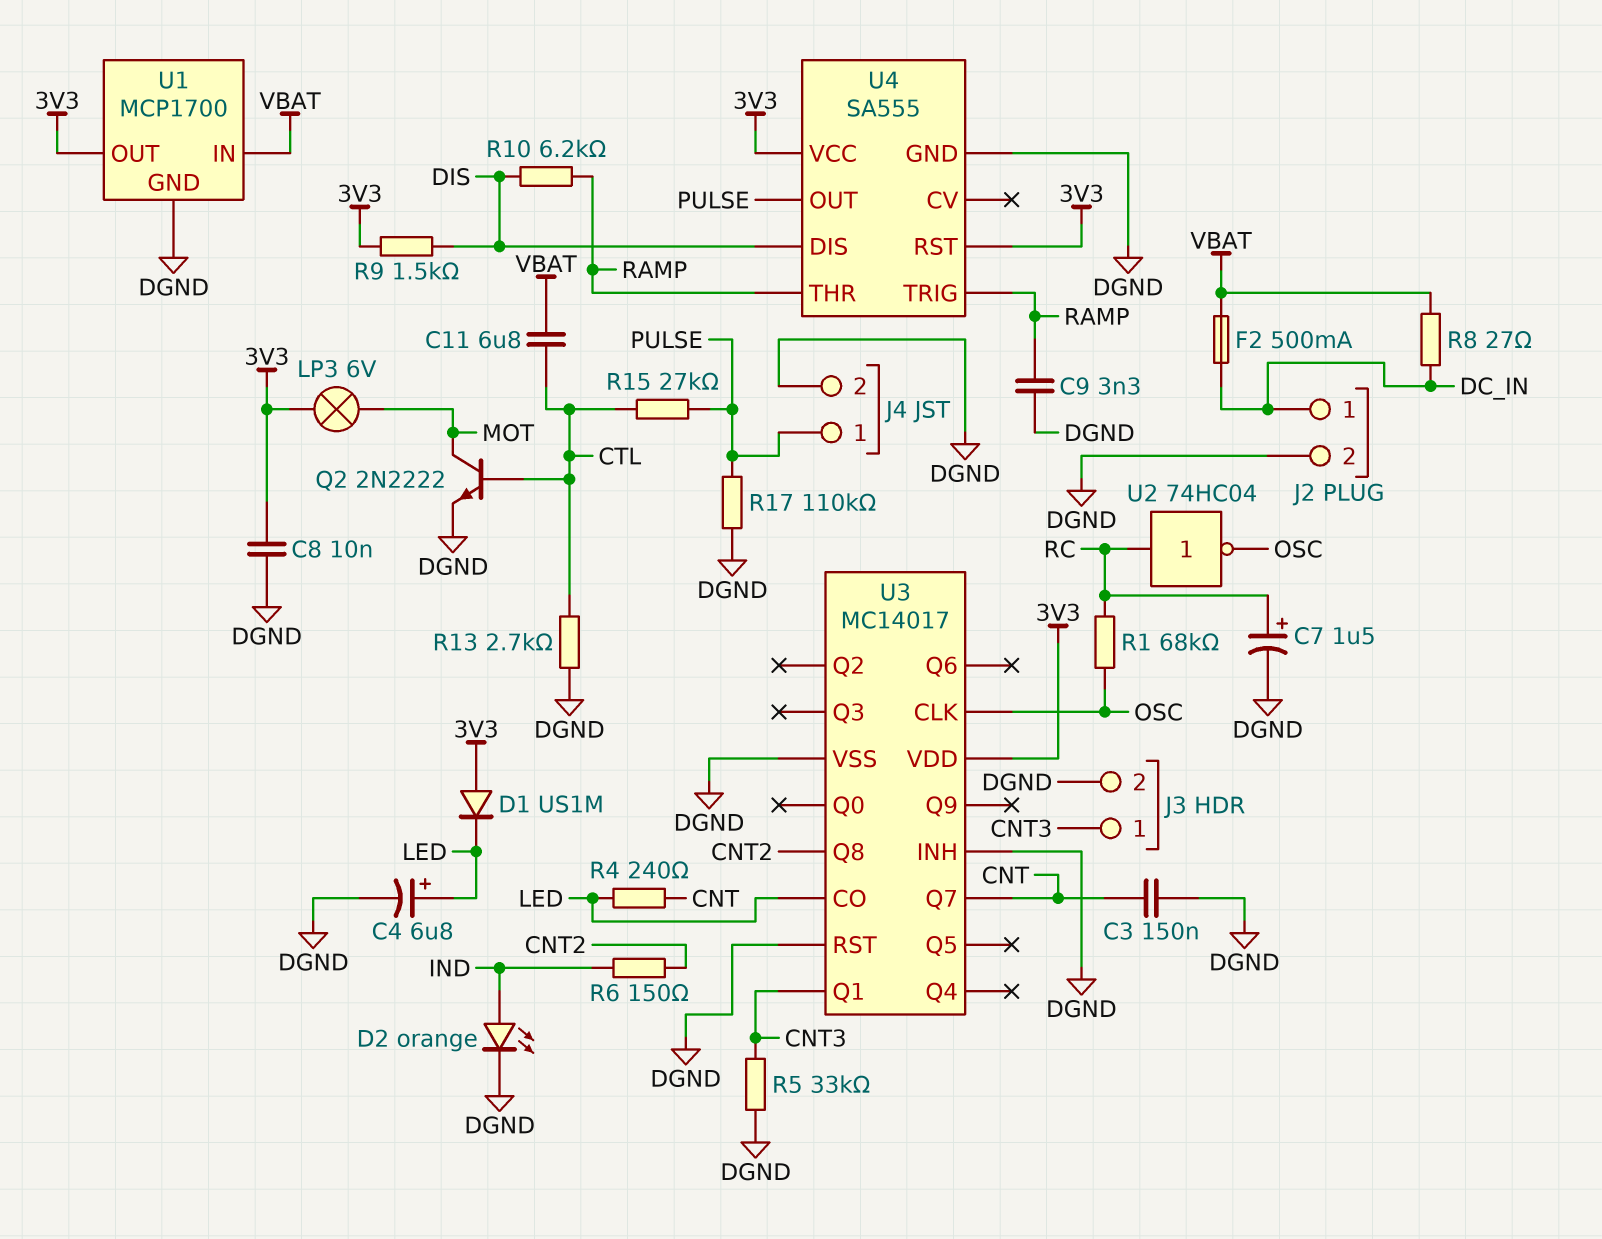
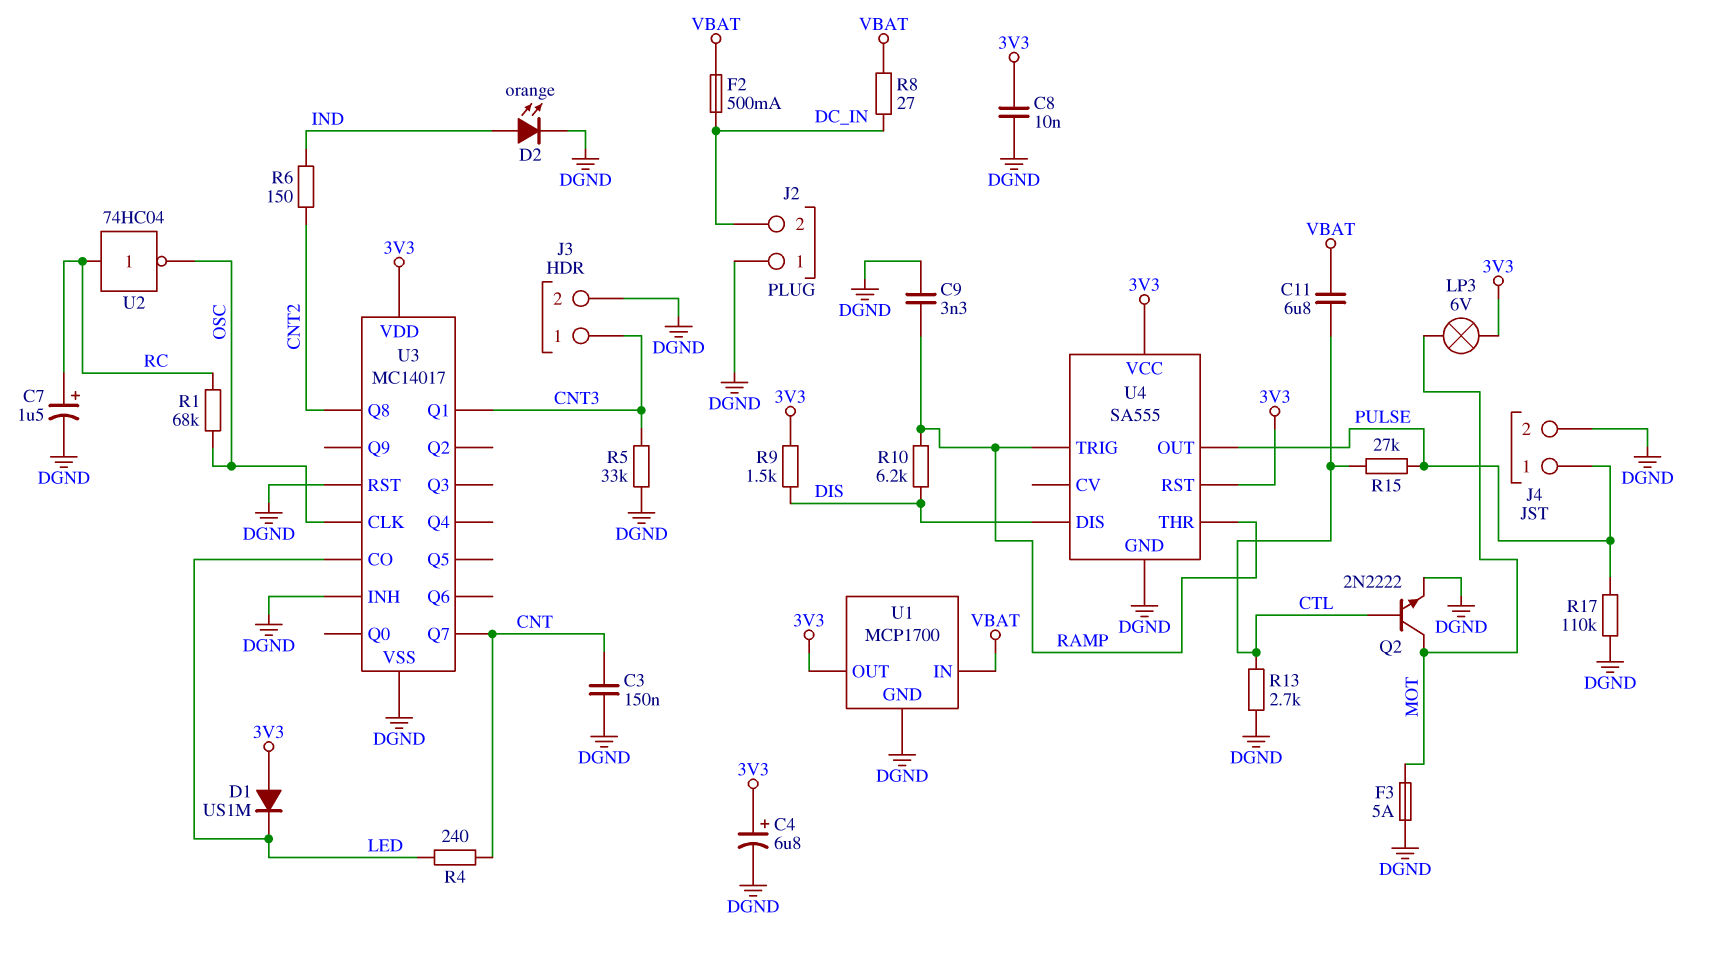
C4: 6.8uF (plus LED, minus DGND) -> 6.8uF (plus 3V3, minus DGND)
F3: none -> 5A (DGND, MOT)
J2 pin 1: DC_IN -> DGND
J2 pin 2: DGND -> DC_IN

